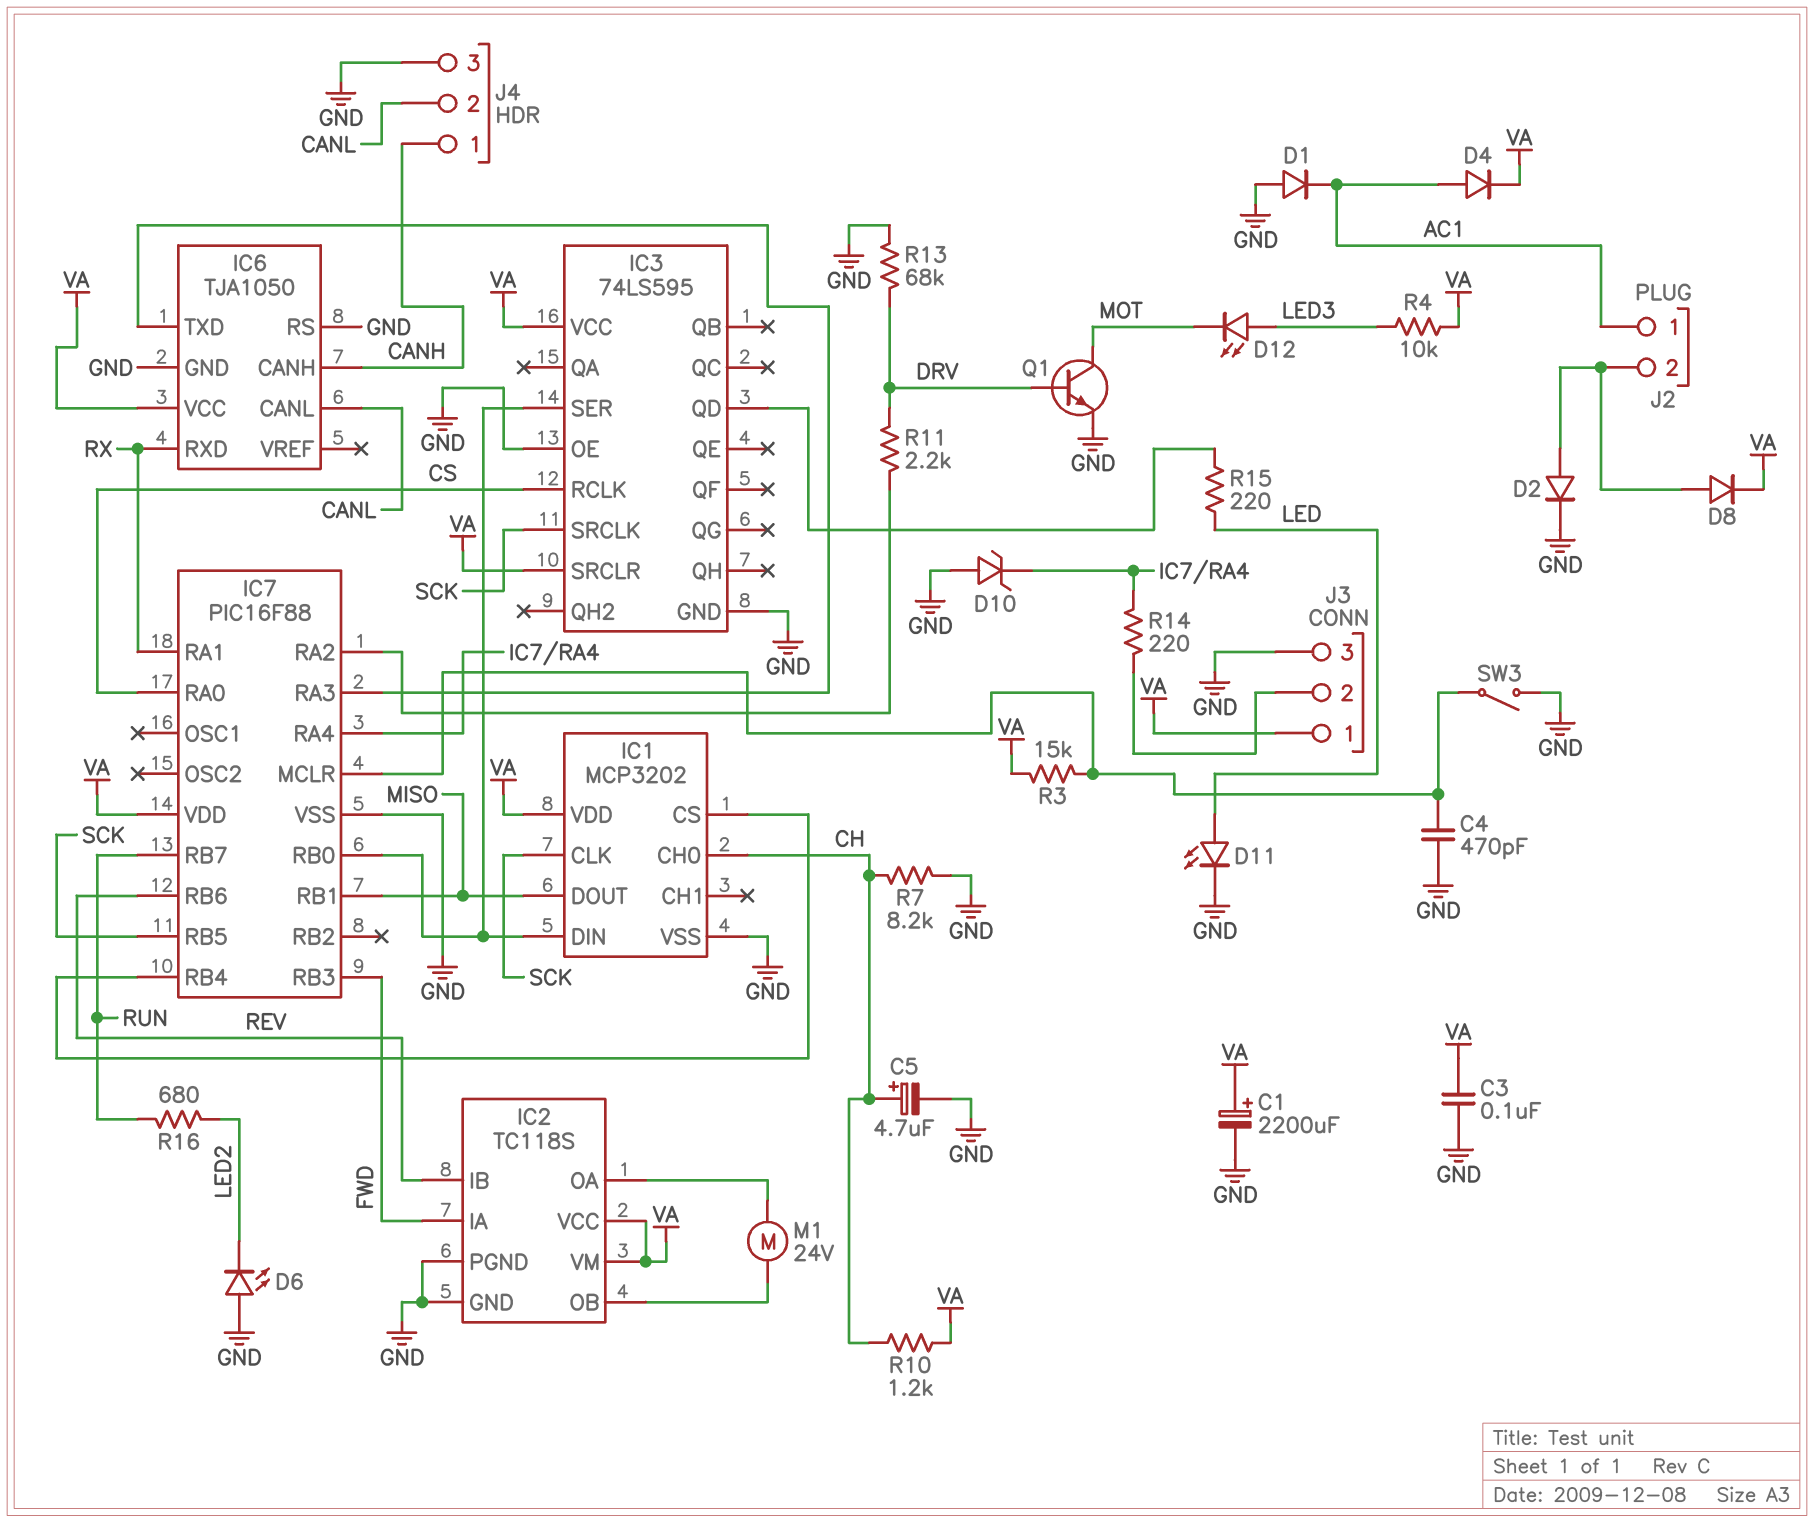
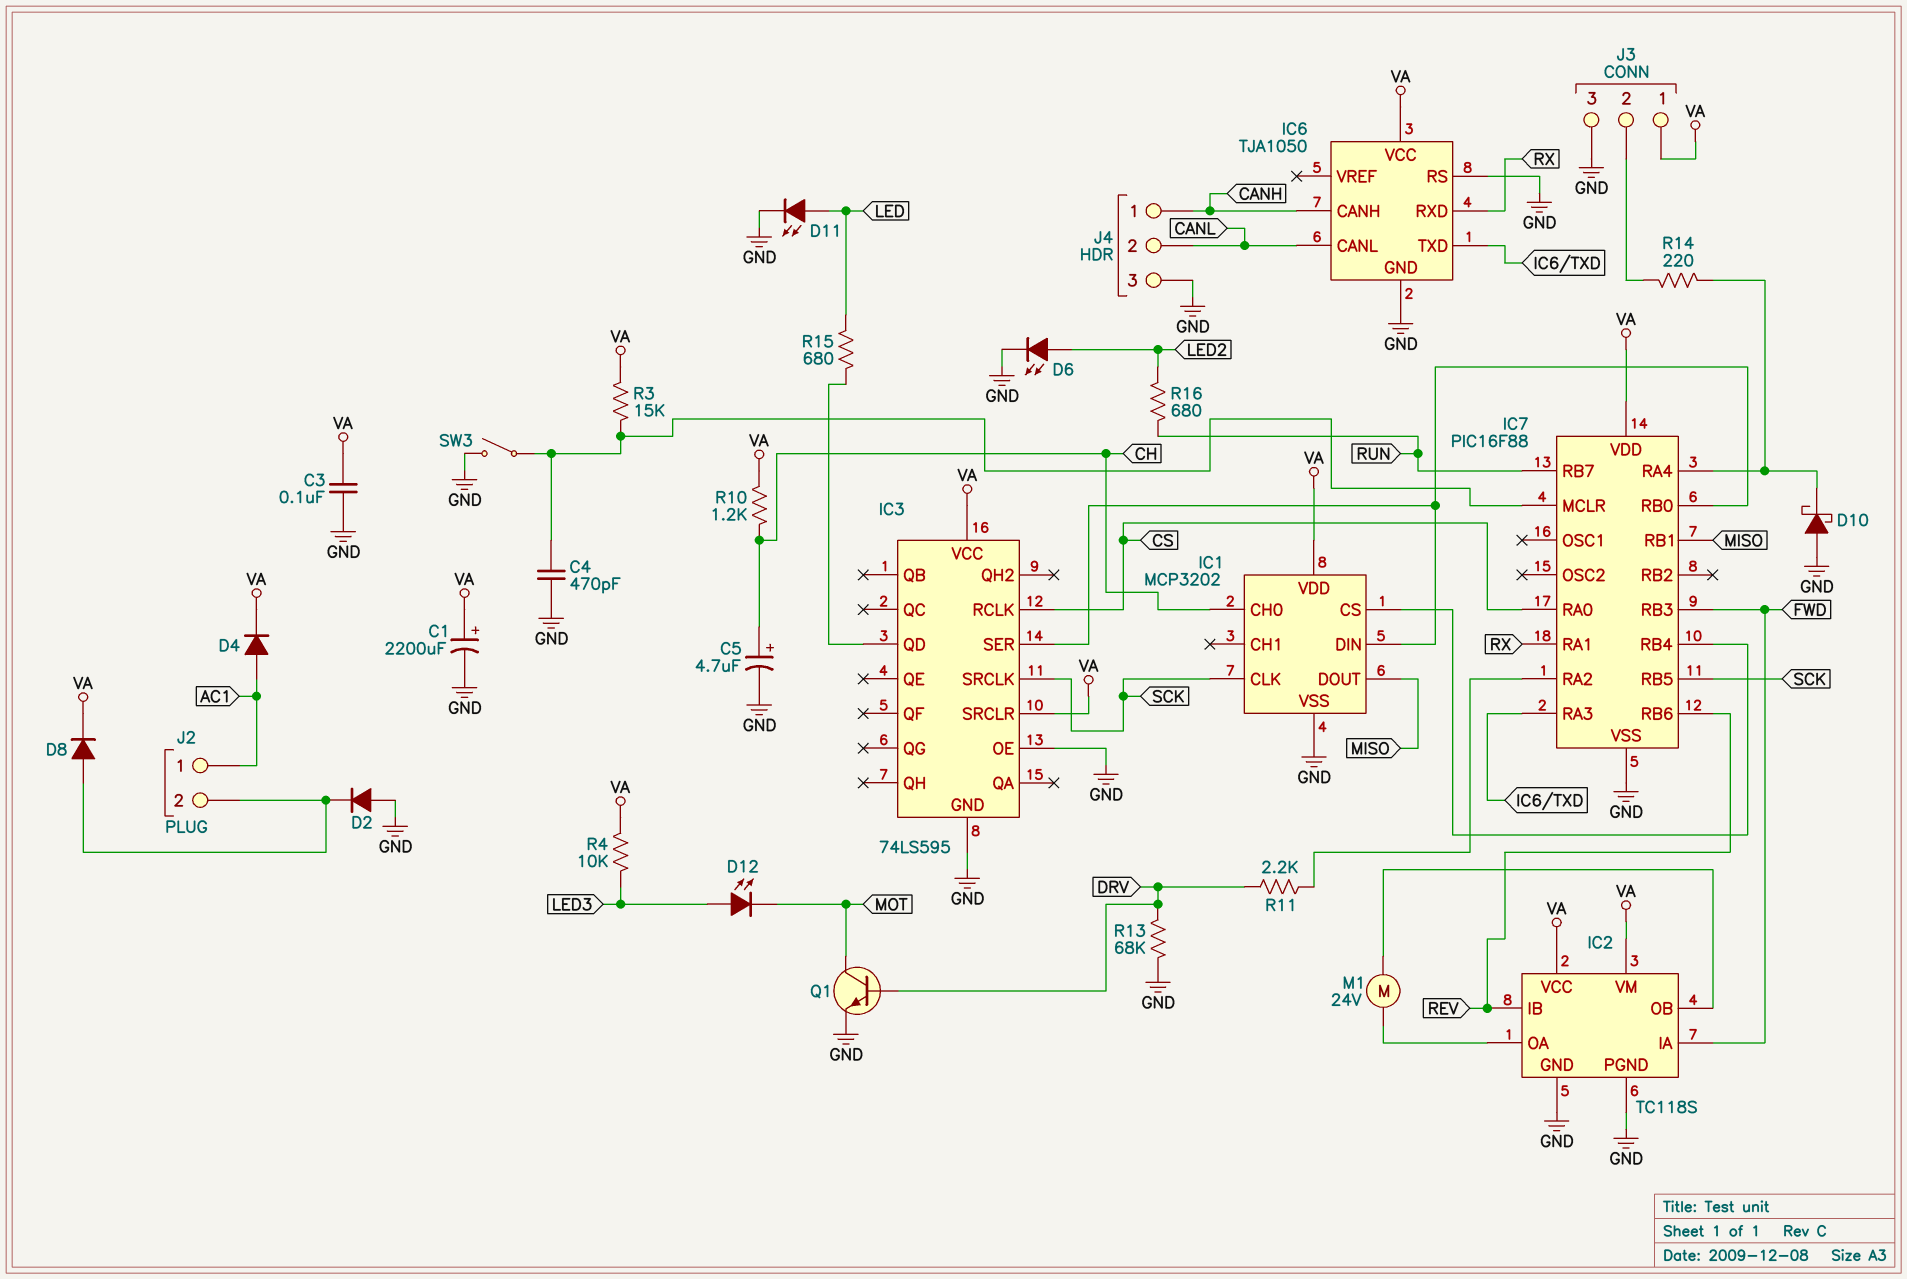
D1: diode (A GND, K AC1) -> none
D2: diode (A J2/2, K GND) -> diode (A GND, K J2/2)
D6: LED (A GND, K LED2) -> LED (A LED2, K GND)
D10: zener (A GND, K IC7/RA4) -> schottky (A GND, K IC7/RA4)
R7: 8.2k (CH, GND) -> none
R15: 220 (IC3/QD, LED) -> 680 (IC3/QD, LED)

